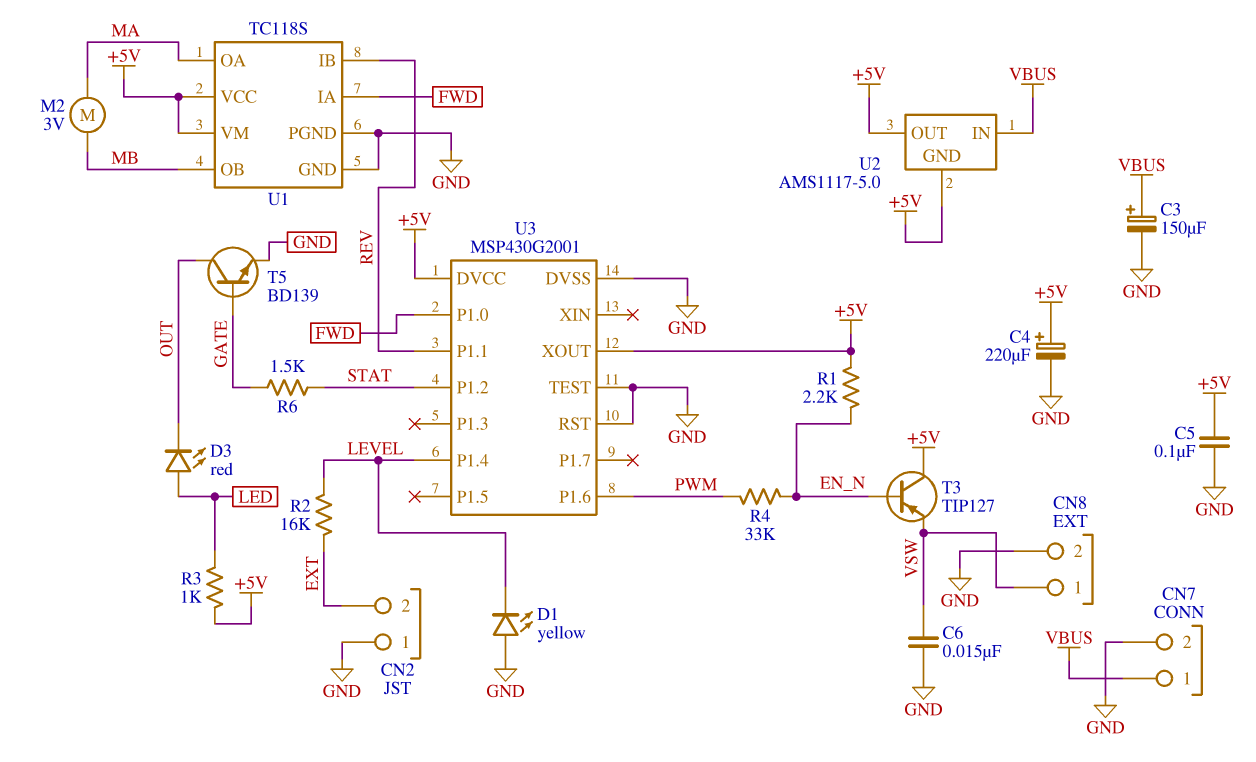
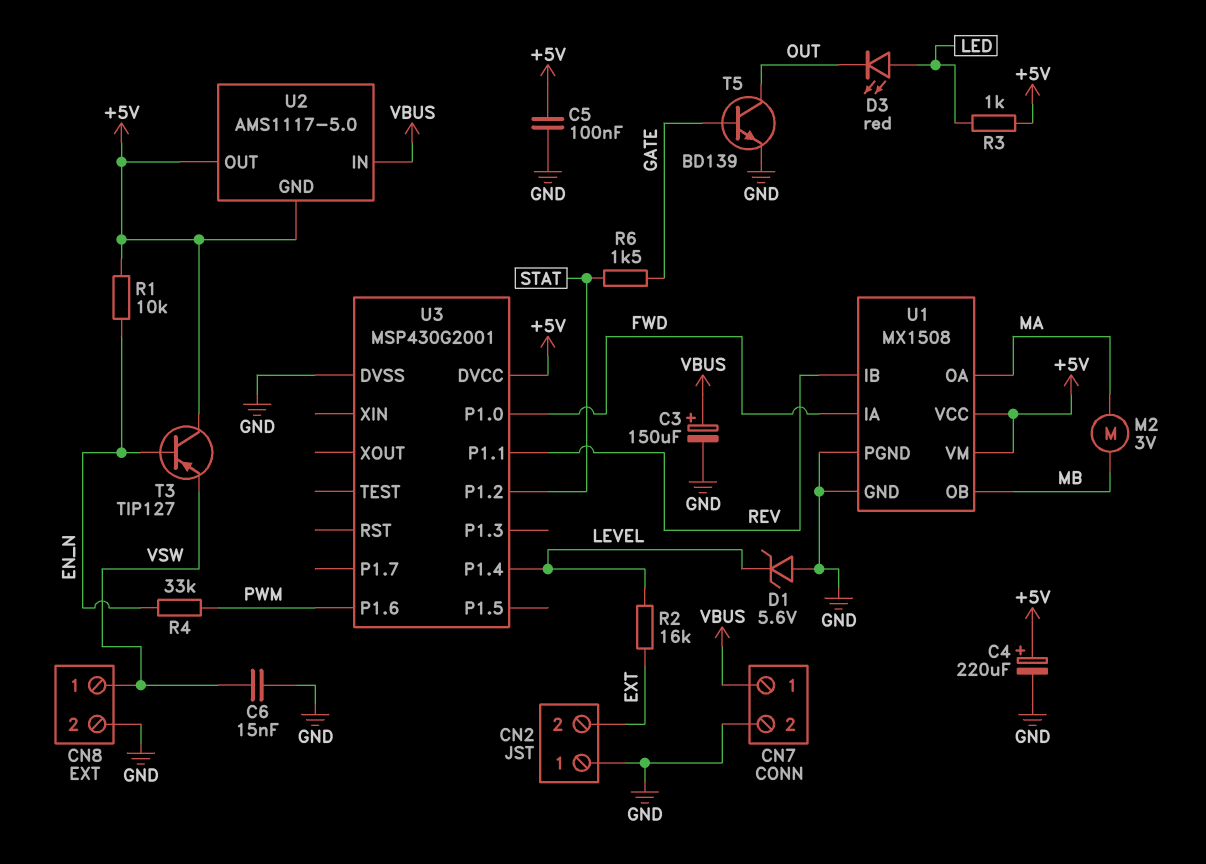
D1: LED yellow (A GND, K LEVEL) -> zener 5.6V (A GND, K LEVEL)
R1: 2.2k (+5V, EN_N) -> 10k (+5V, EN_N)
U1: TC118S -> MX1508
U3 pin RST: GND -> none
U3 pin TEST: GND -> none
U3 pin XOUT: +5V -> none

